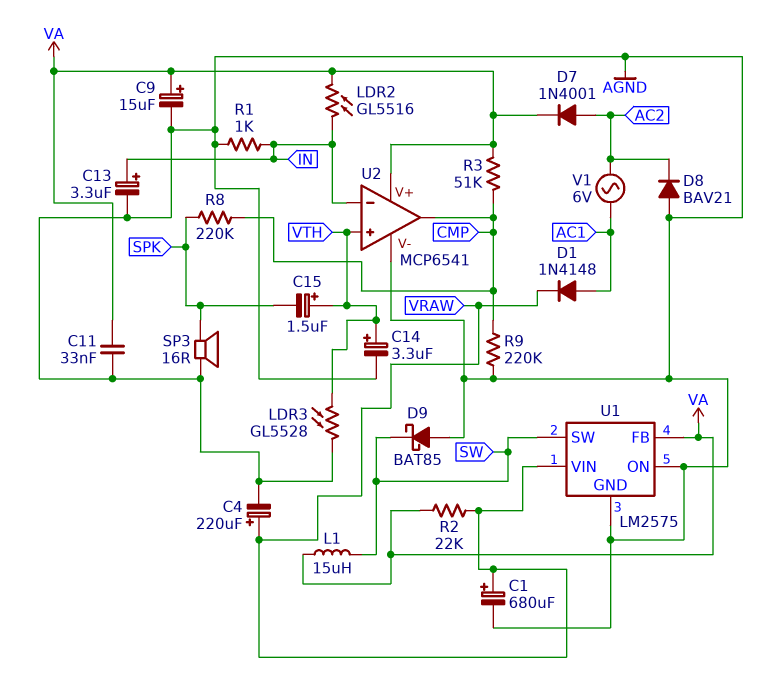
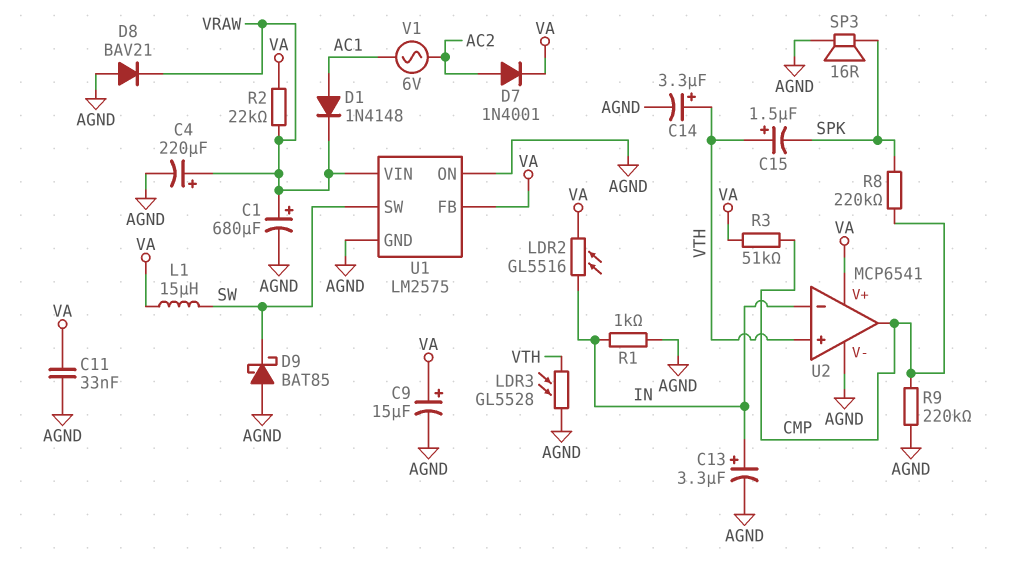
D8: diode BAV21 (A AGND, K AC2) -> diode BAV21 (A AGND, K VRAW)

